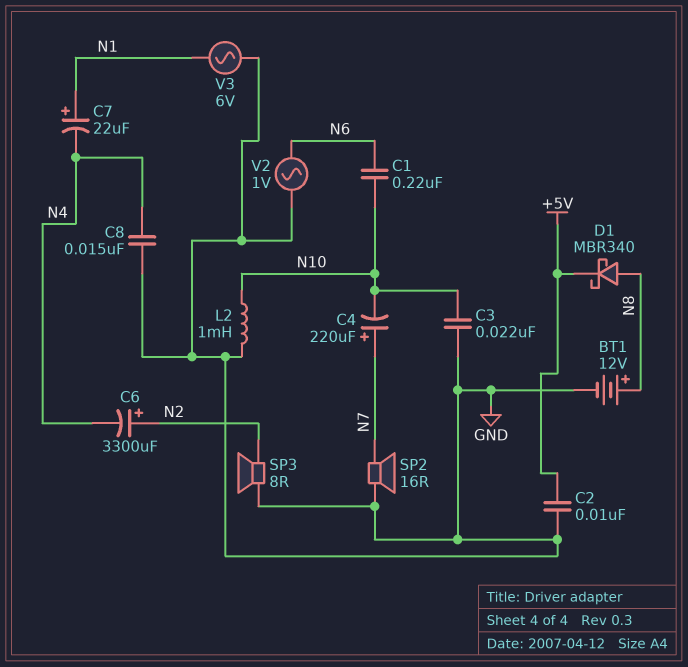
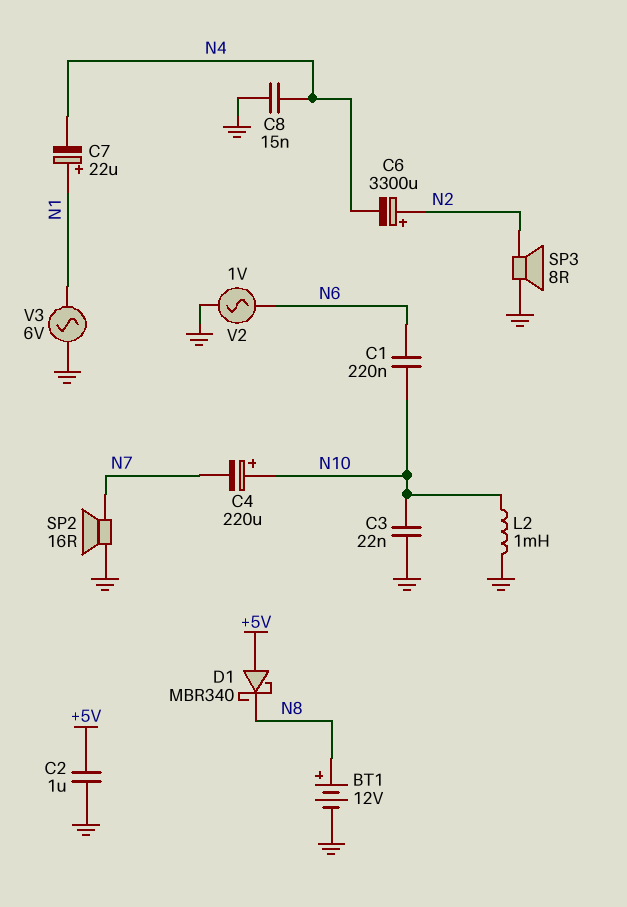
C2: 10nF (+5V, GND) -> 1uF (+5V, GND)
C4: 220uF (plus N7, minus N10) -> 220uF (plus N10, minus N7)
D1: schottky MBR340 (A N8, K +5V) -> schottky MBR340 (A +5V, K N8)

